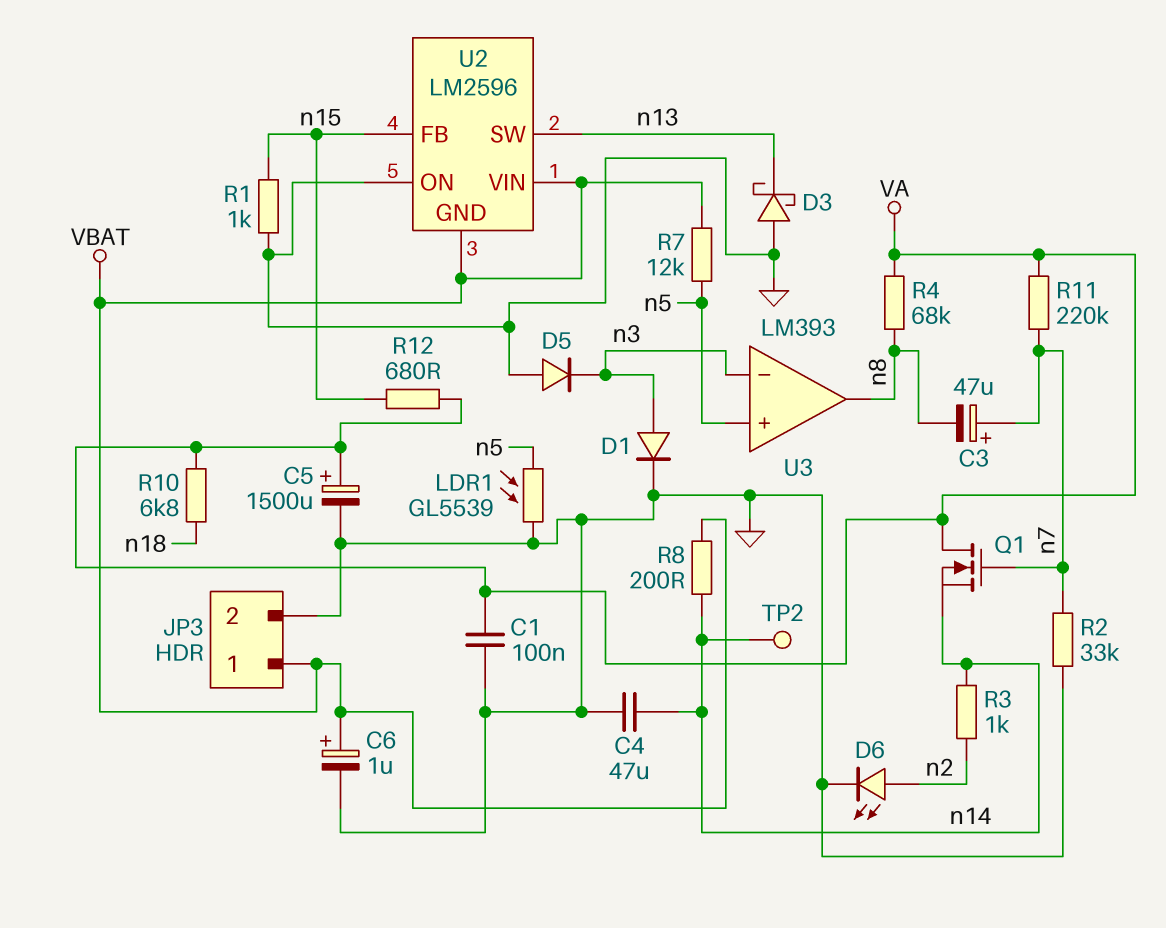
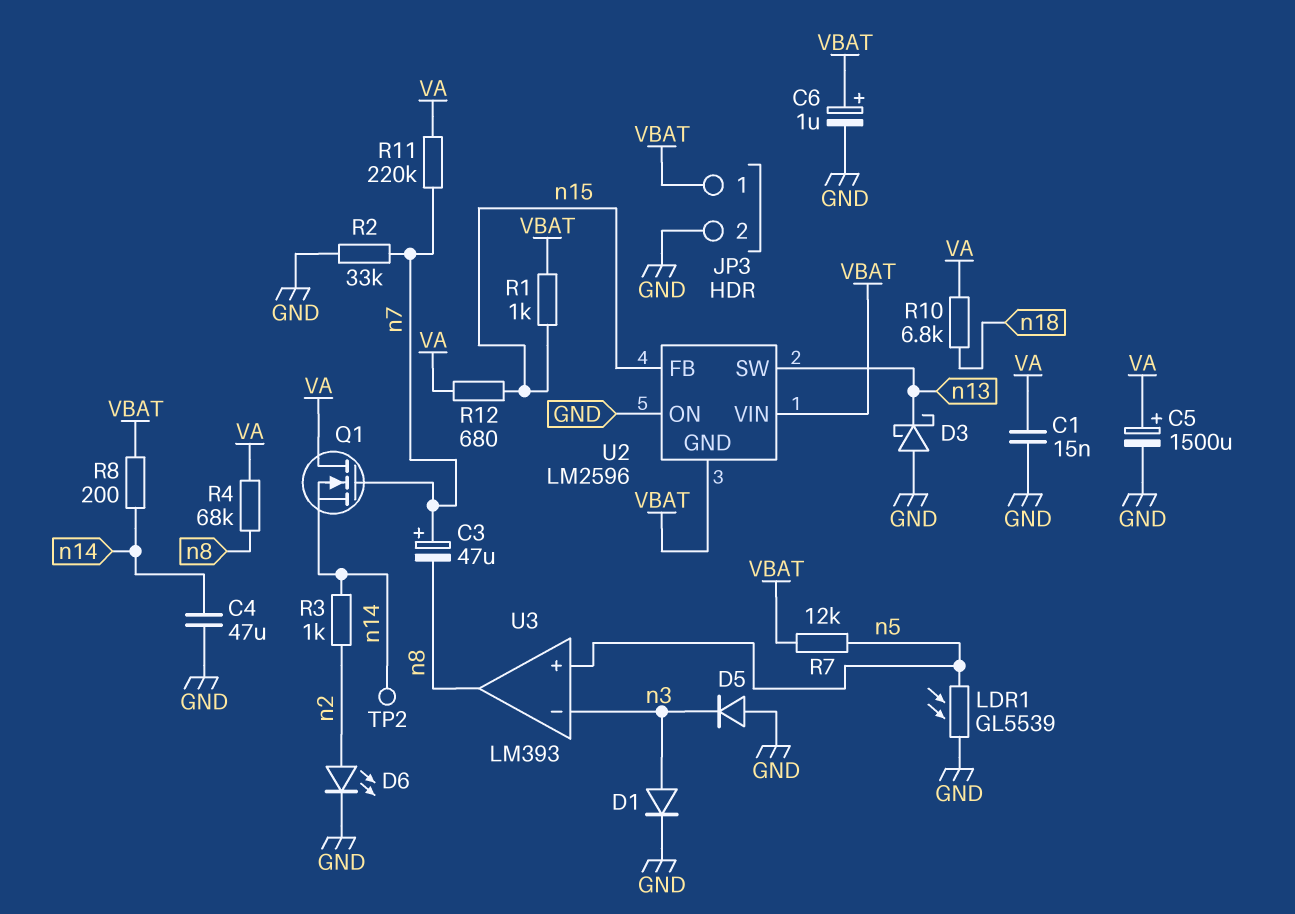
C1: 100nF (GND, VA) -> 15nF (GND, VA)
R1: 1k (GND, n15) -> 1k (VBAT, n15)

